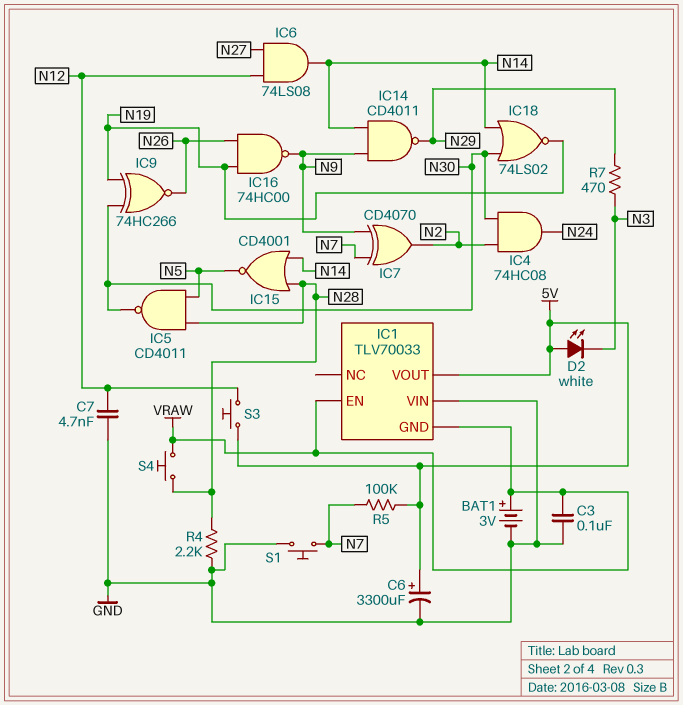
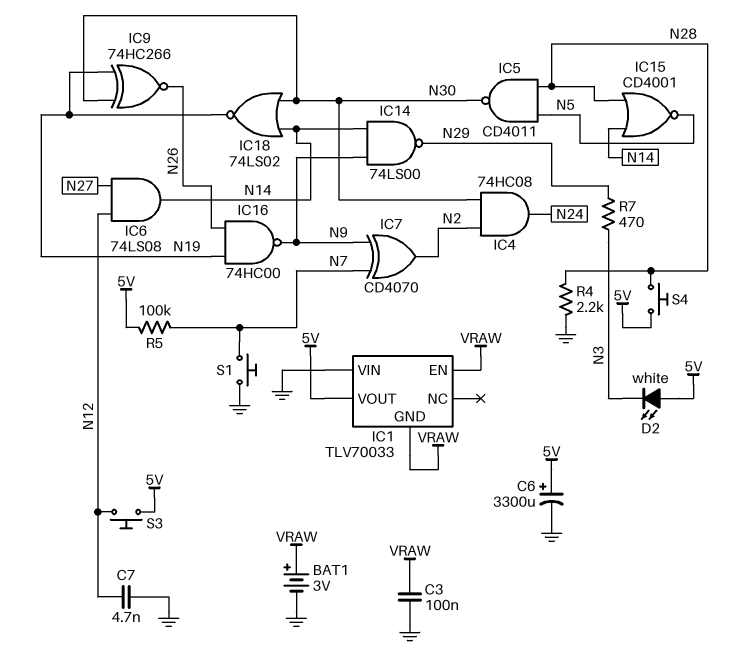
IC14: NAND CD4011 (in N9, in N14, out N29) -> NAND 74LS00 (in N9, in N14, out N29)
S4: button (N28, VRAW) -> button (5V, N28)

